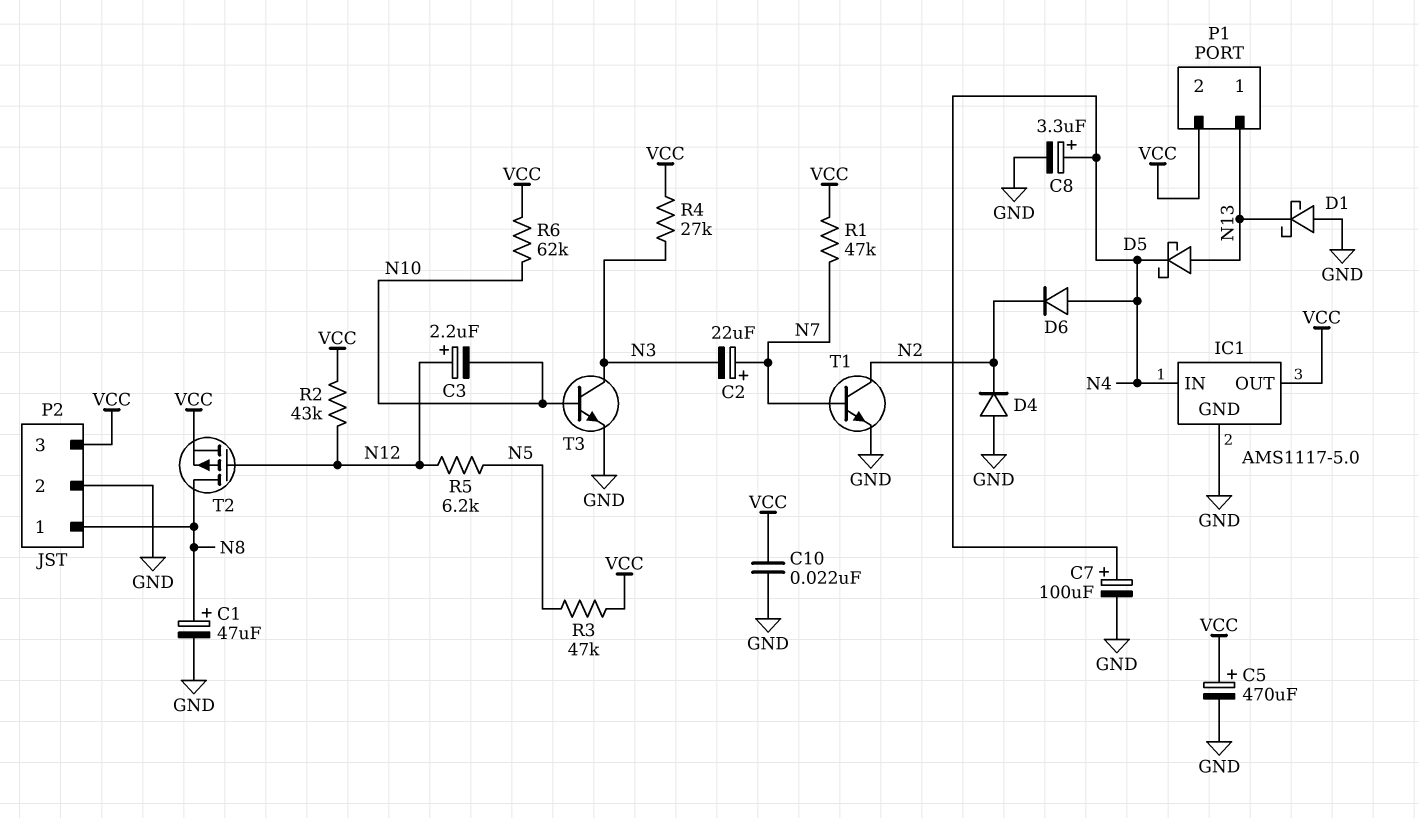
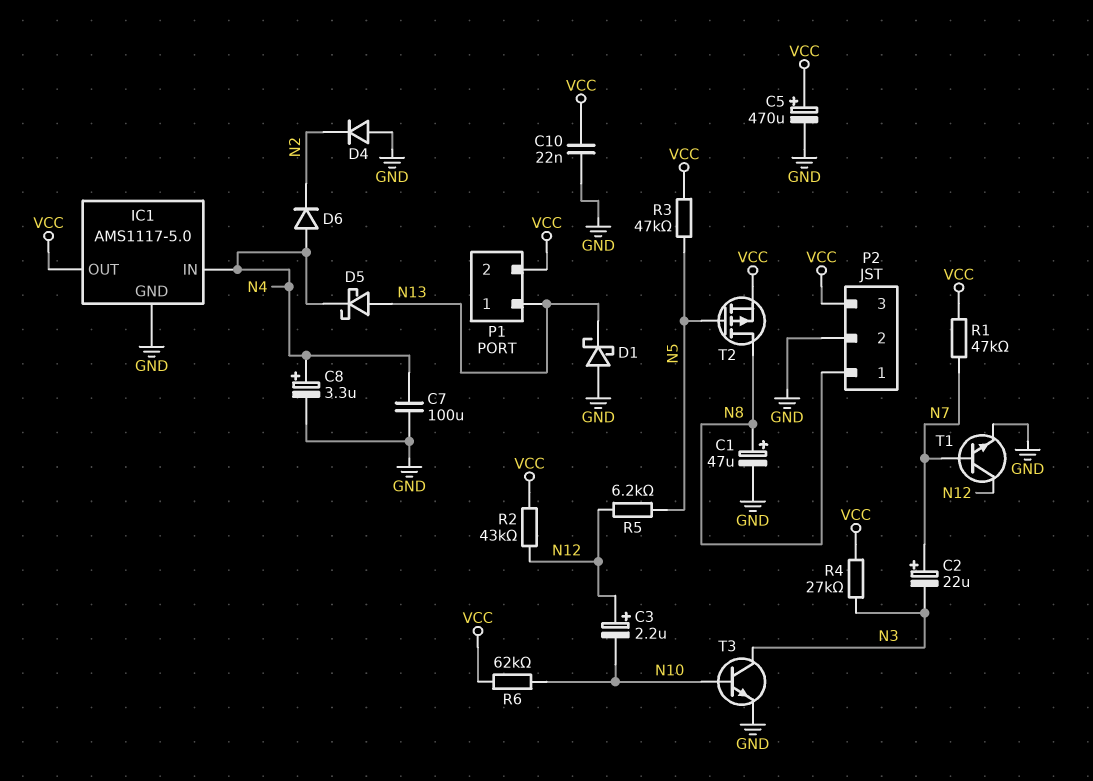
C7: 100uF (plus N4, minus GND) -> 100uF (GND, N4)
T1: NPN (B N7, C N2, E GND) -> NPN (B N7, C N12, E GND)
T2: PMOS (G N12, D N8, S VCC) -> PMOS (G N5, D N8, S VCC)

